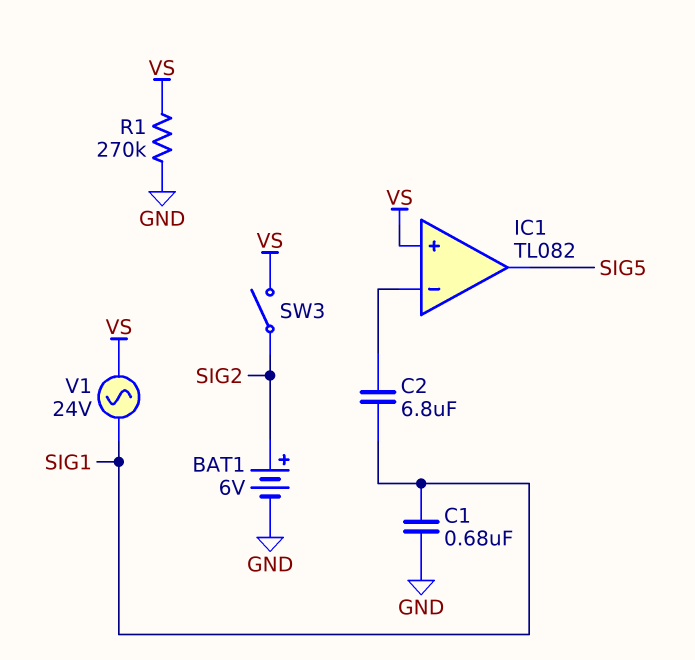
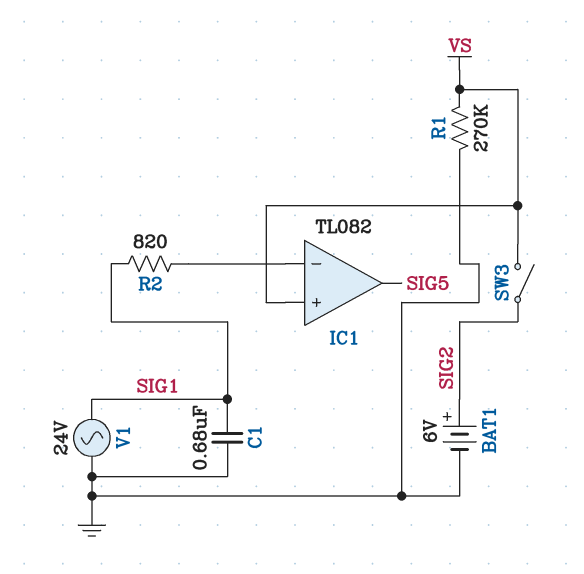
C2: 6.8uF (IC1/in-, SIG1) -> none
R2: none -> 820 (IC1/in-, SIG1)
V1: AC 24V (SIG1, VS) -> AC 24V (GND, SIG1)

